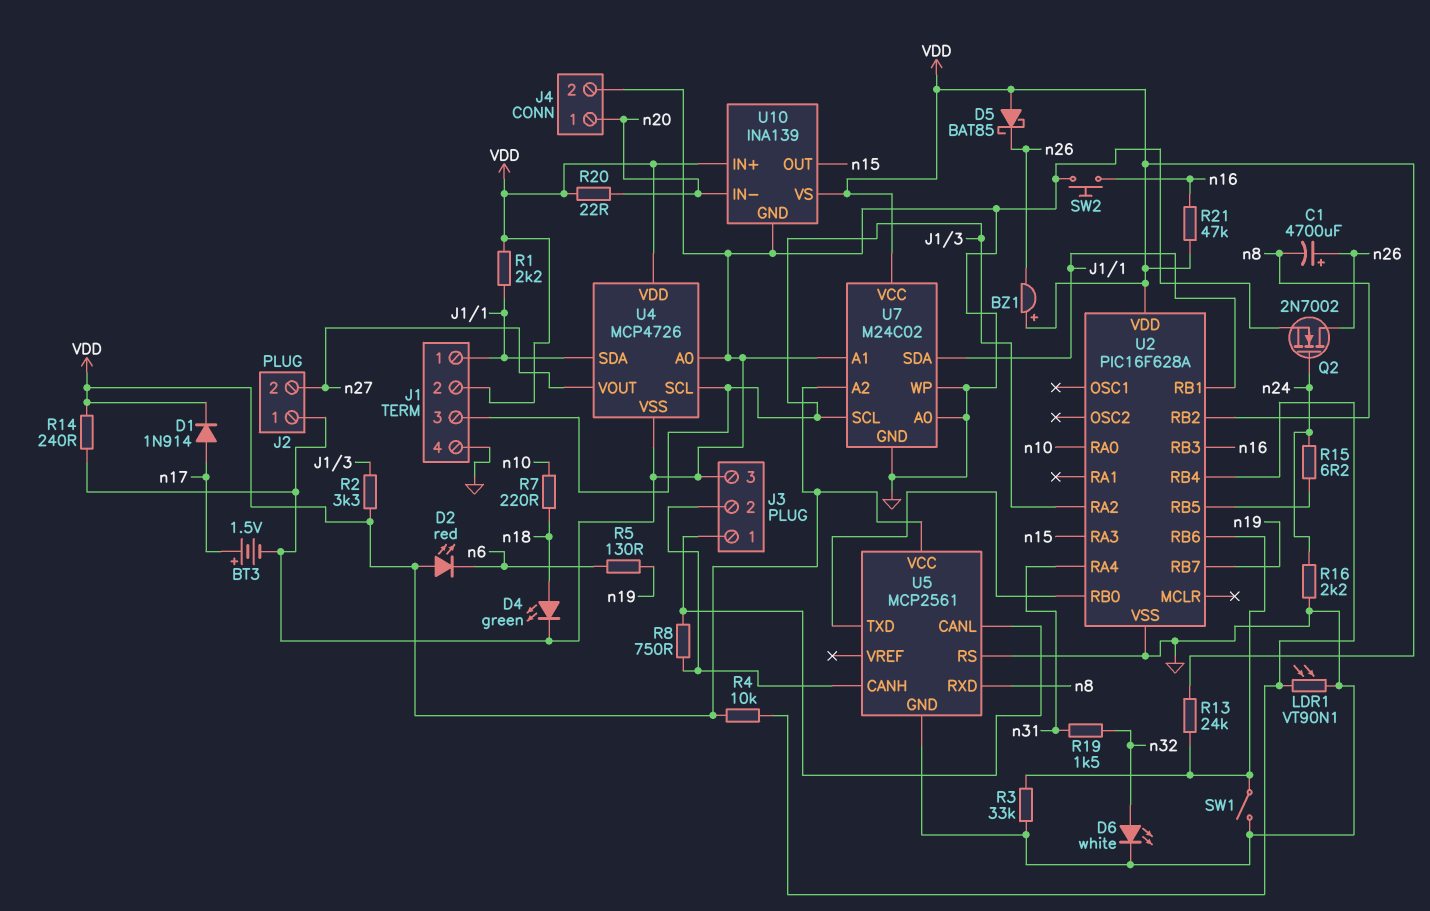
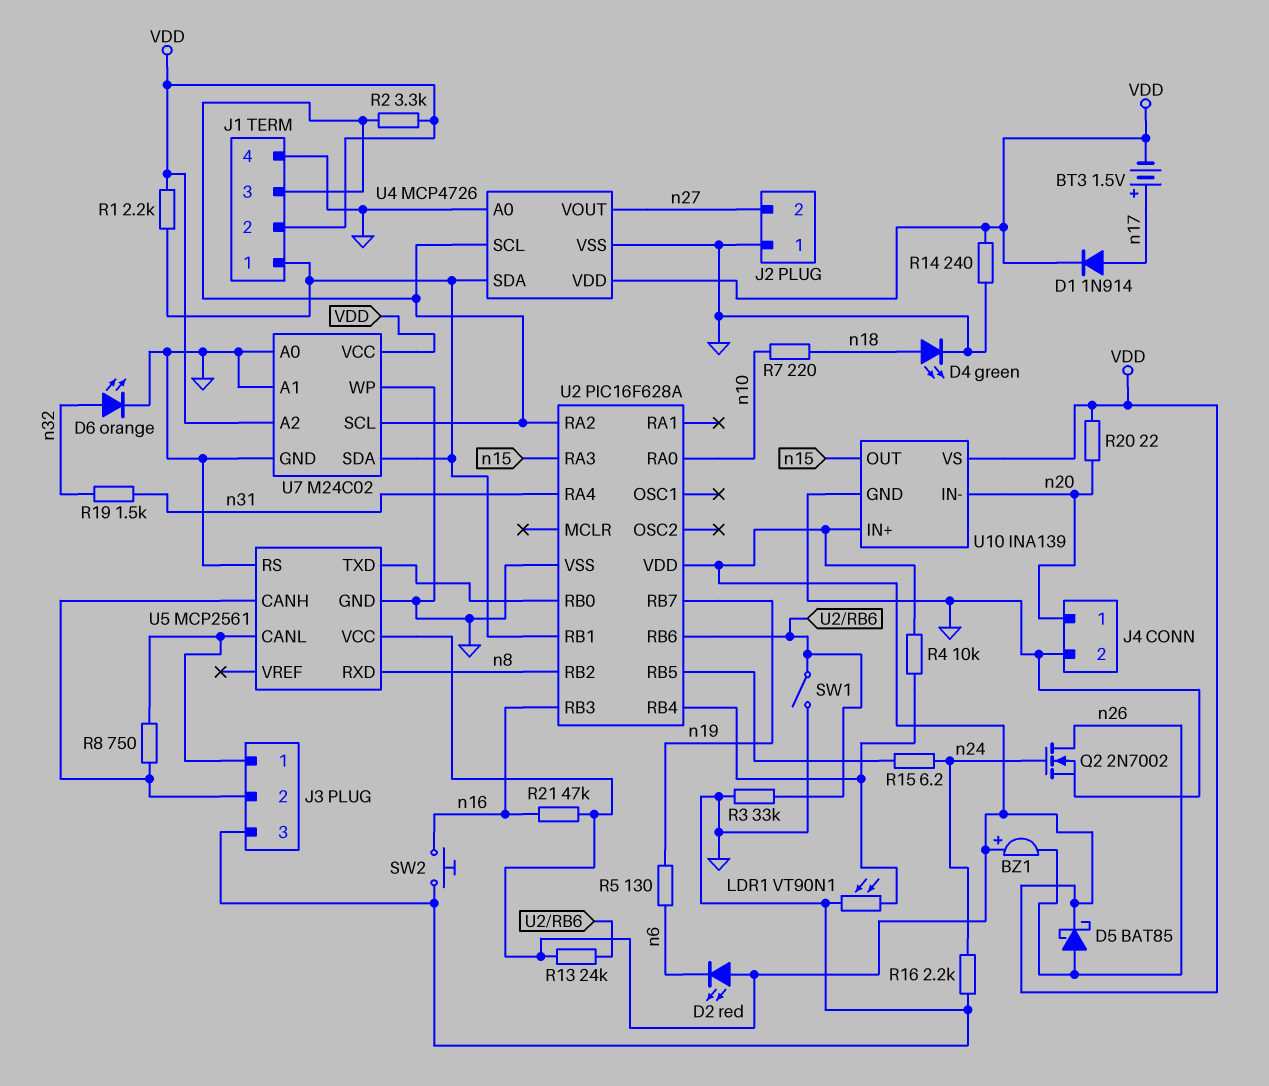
BT3: 1.5V (plus n17, minus GND) -> 1.5V (plus n17, minus VDD)
C1: 4700uF (plus n26, minus n8) -> none
D5: schottky BAT85 (A VDD, K n26) -> schottky BAT85 (A n26, K VDD)
D6: LED white (A n32, K GND) -> LED orange (A n32, K GND)

